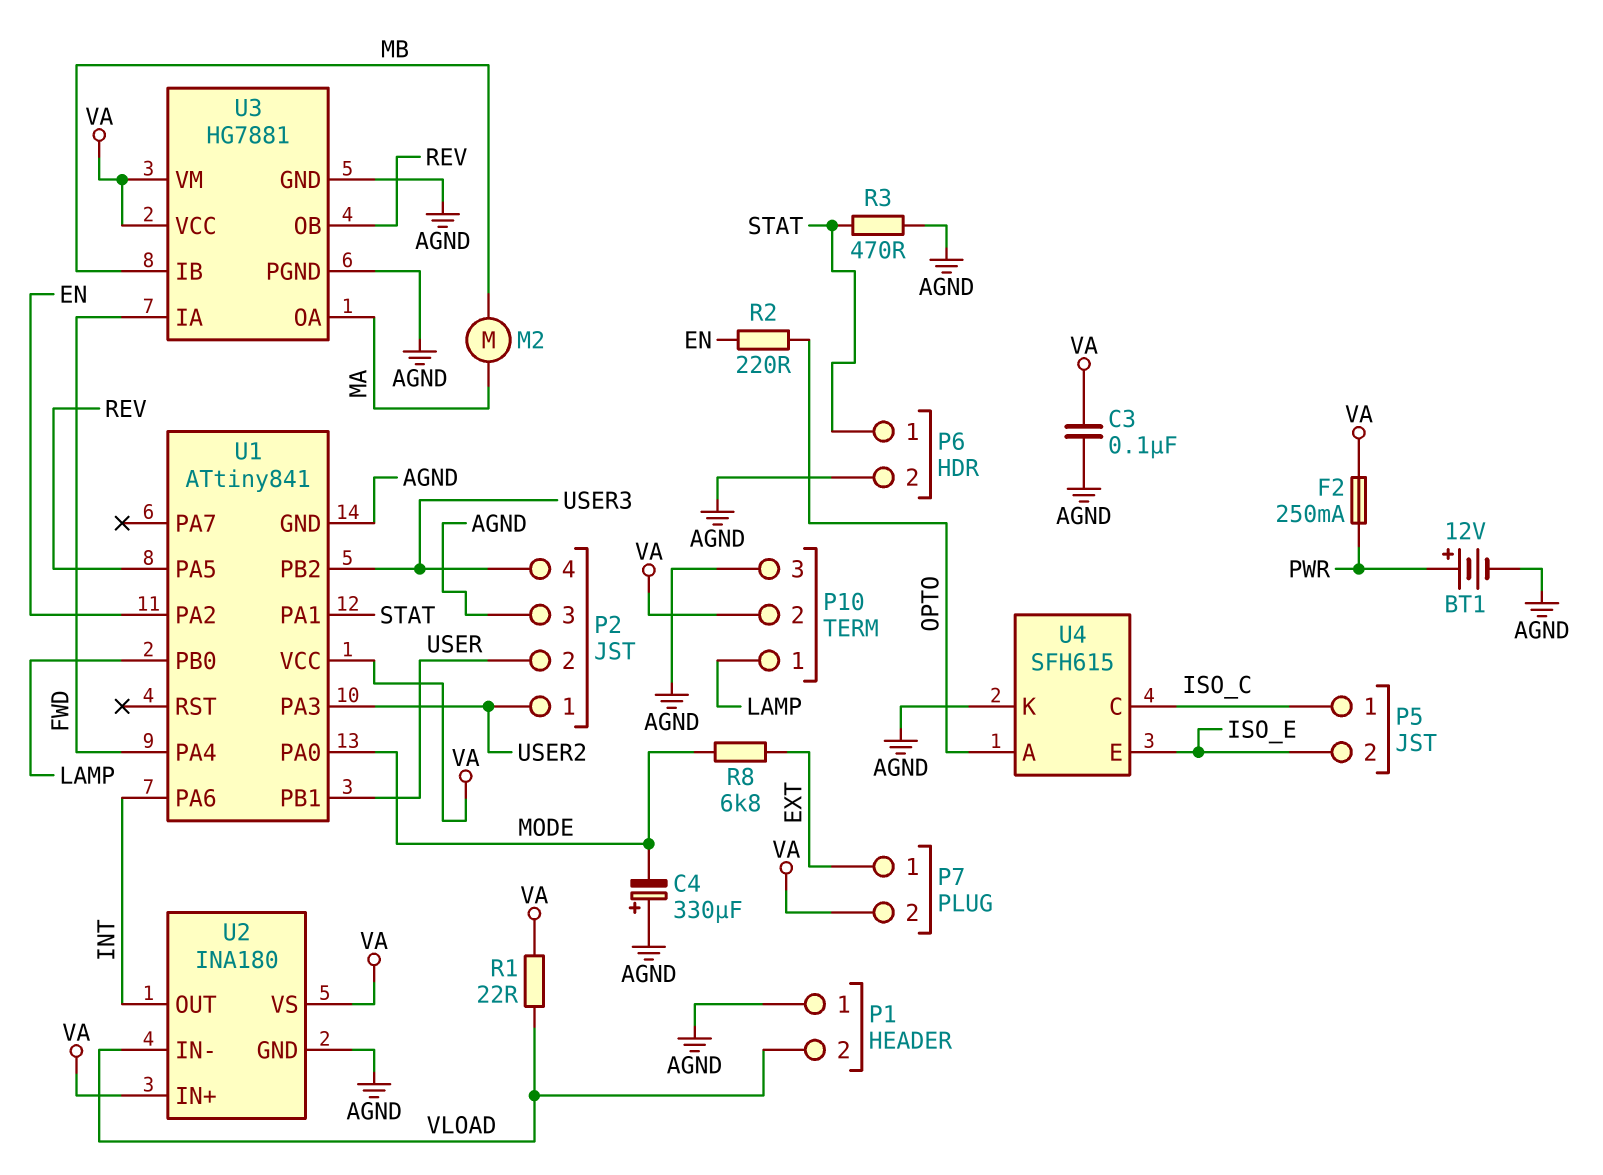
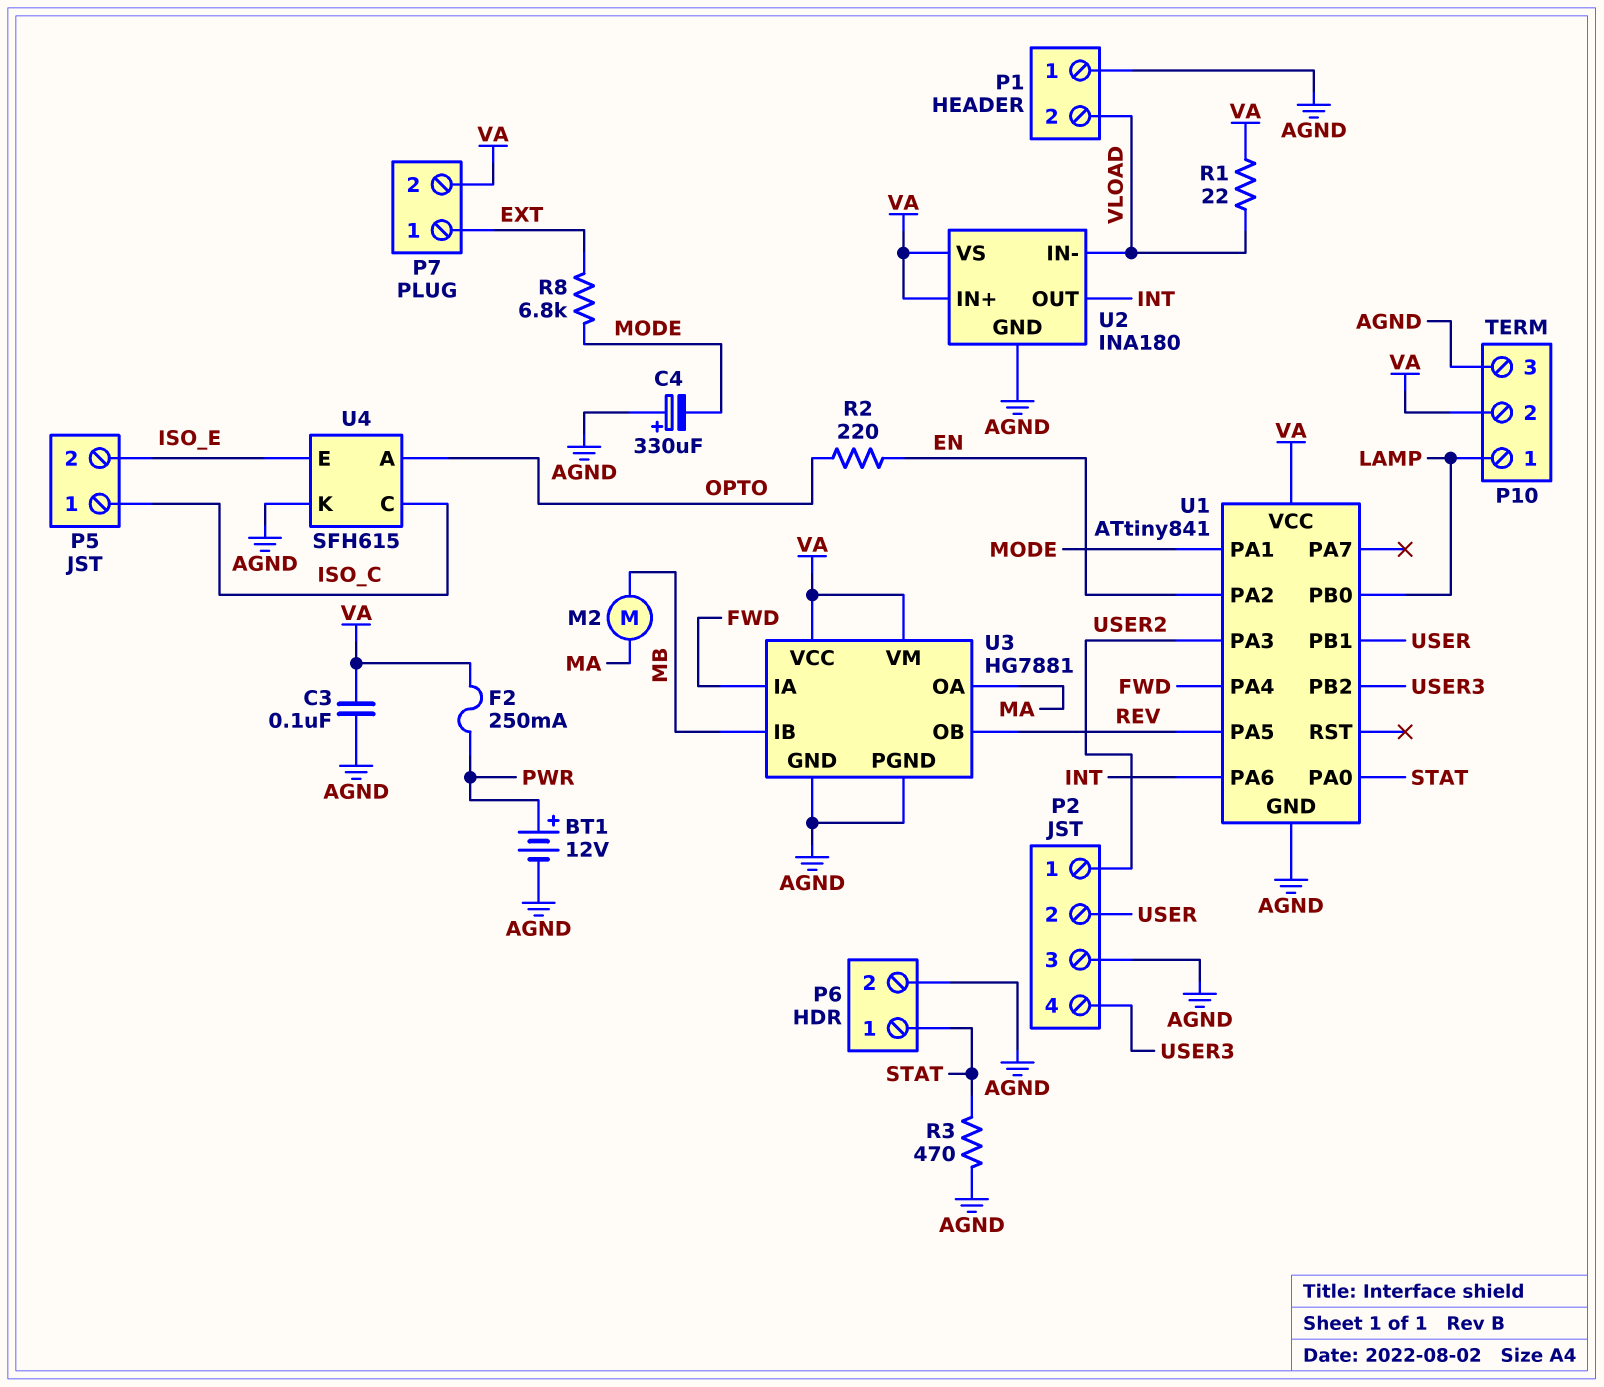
U1 pin PA0: MODE -> STAT
U1 pin PA1: STAT -> MODE

